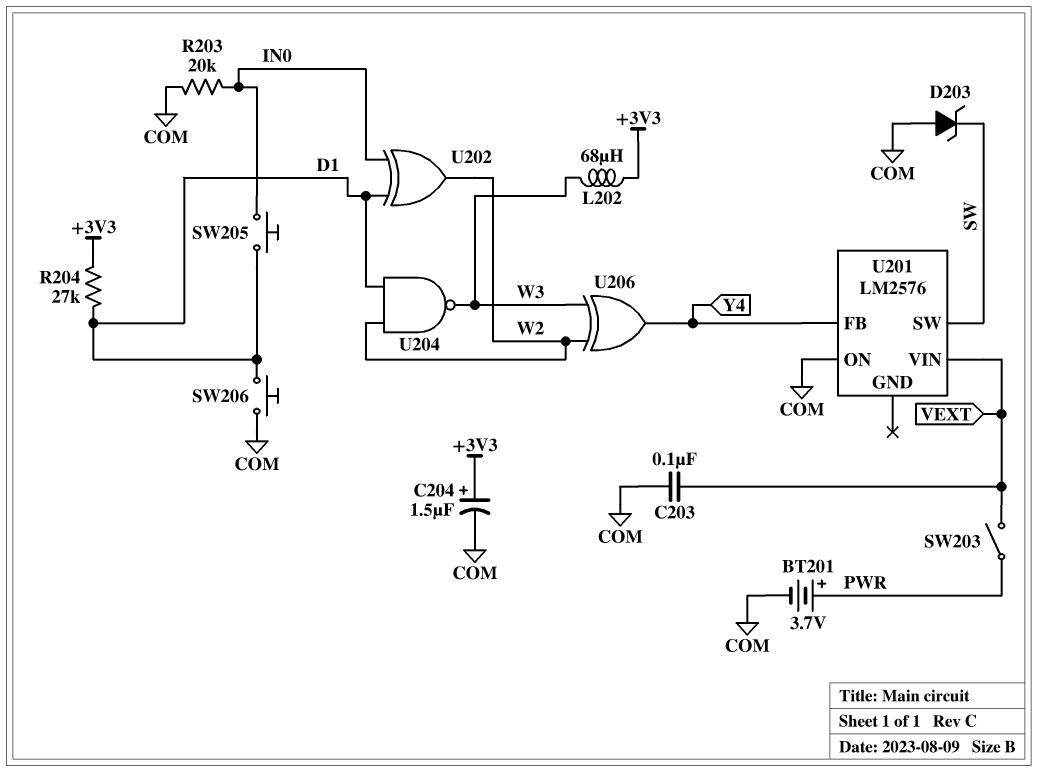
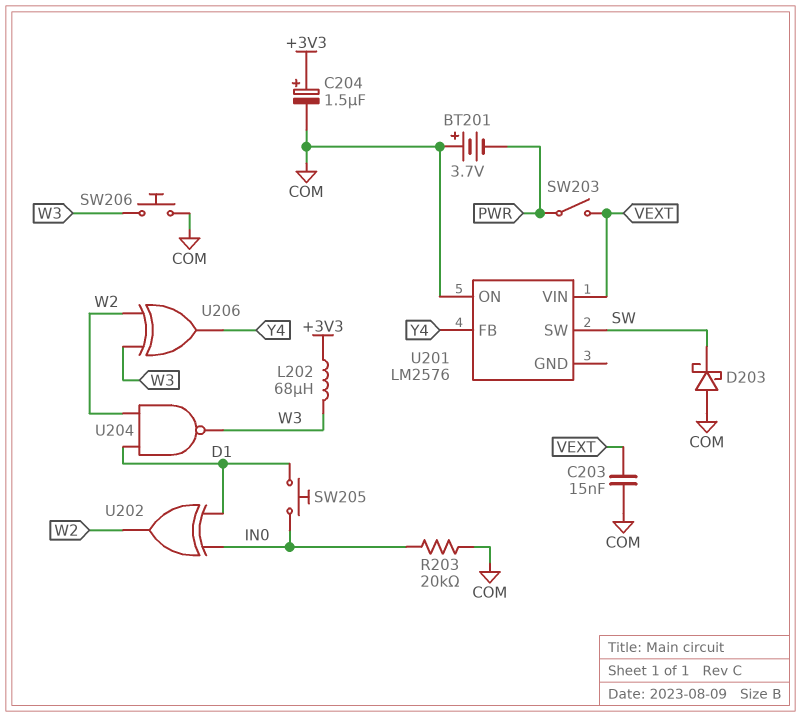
BT201: 3.7V (plus PWR, minus COM) -> 3.7V (plus COM, minus PWR)
C203: 100nF (COM, VEXT) -> 15nF (COM, VEXT)
D203: zener (A COM, K SW) -> schottky (A COM, K SW)
R204: 27k (+3V3, D1) -> none
SW206: button (COM, D1) -> button (COM, W3)

